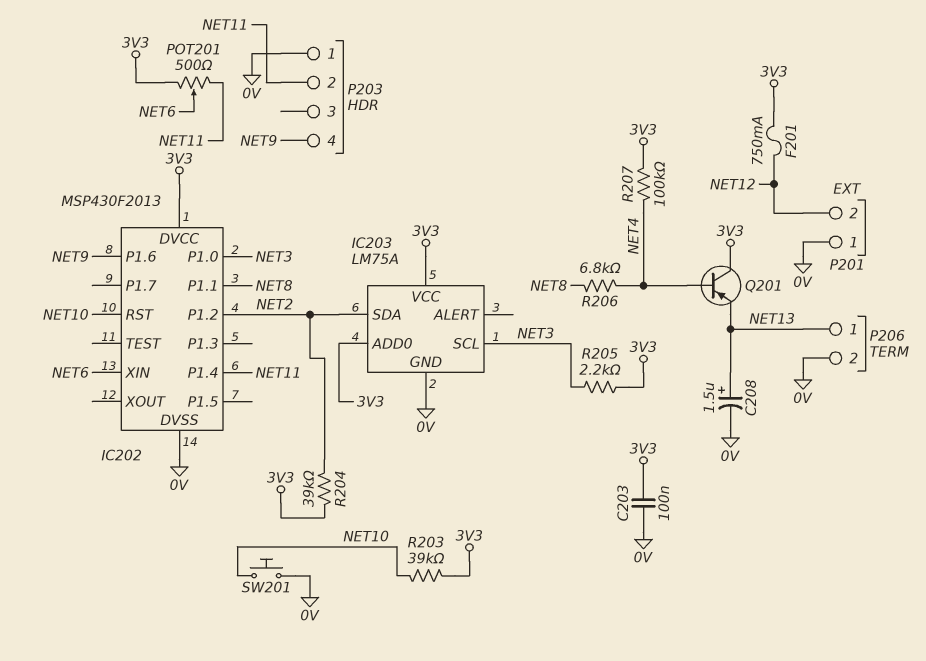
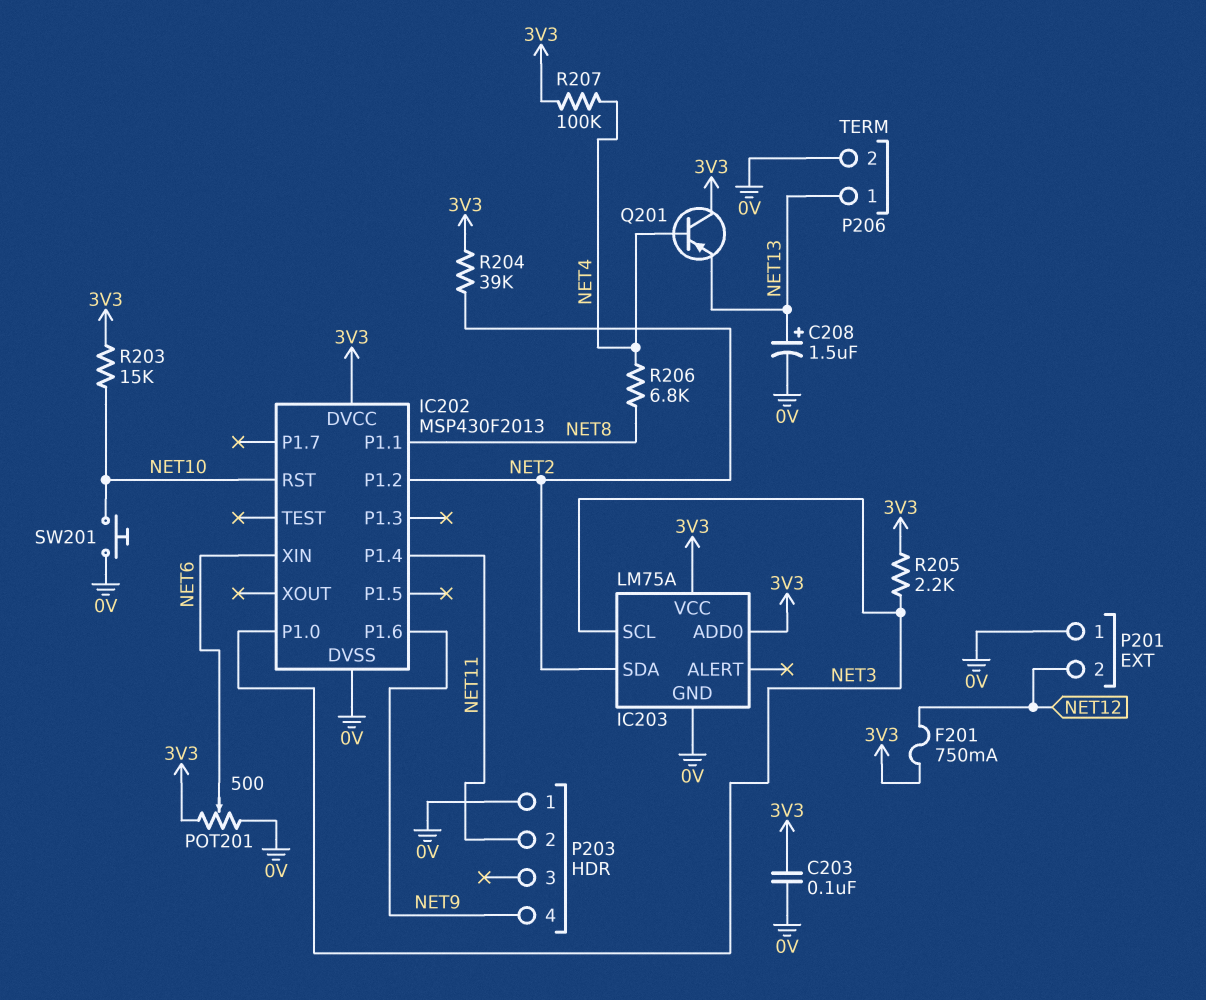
POT201: 500 (3V3, NET11, wiper NET6) -> 500 (0V, 3V3, wiper NET6)
R203: 39k (3V3, NET10) -> 15k (3V3, NET10)

